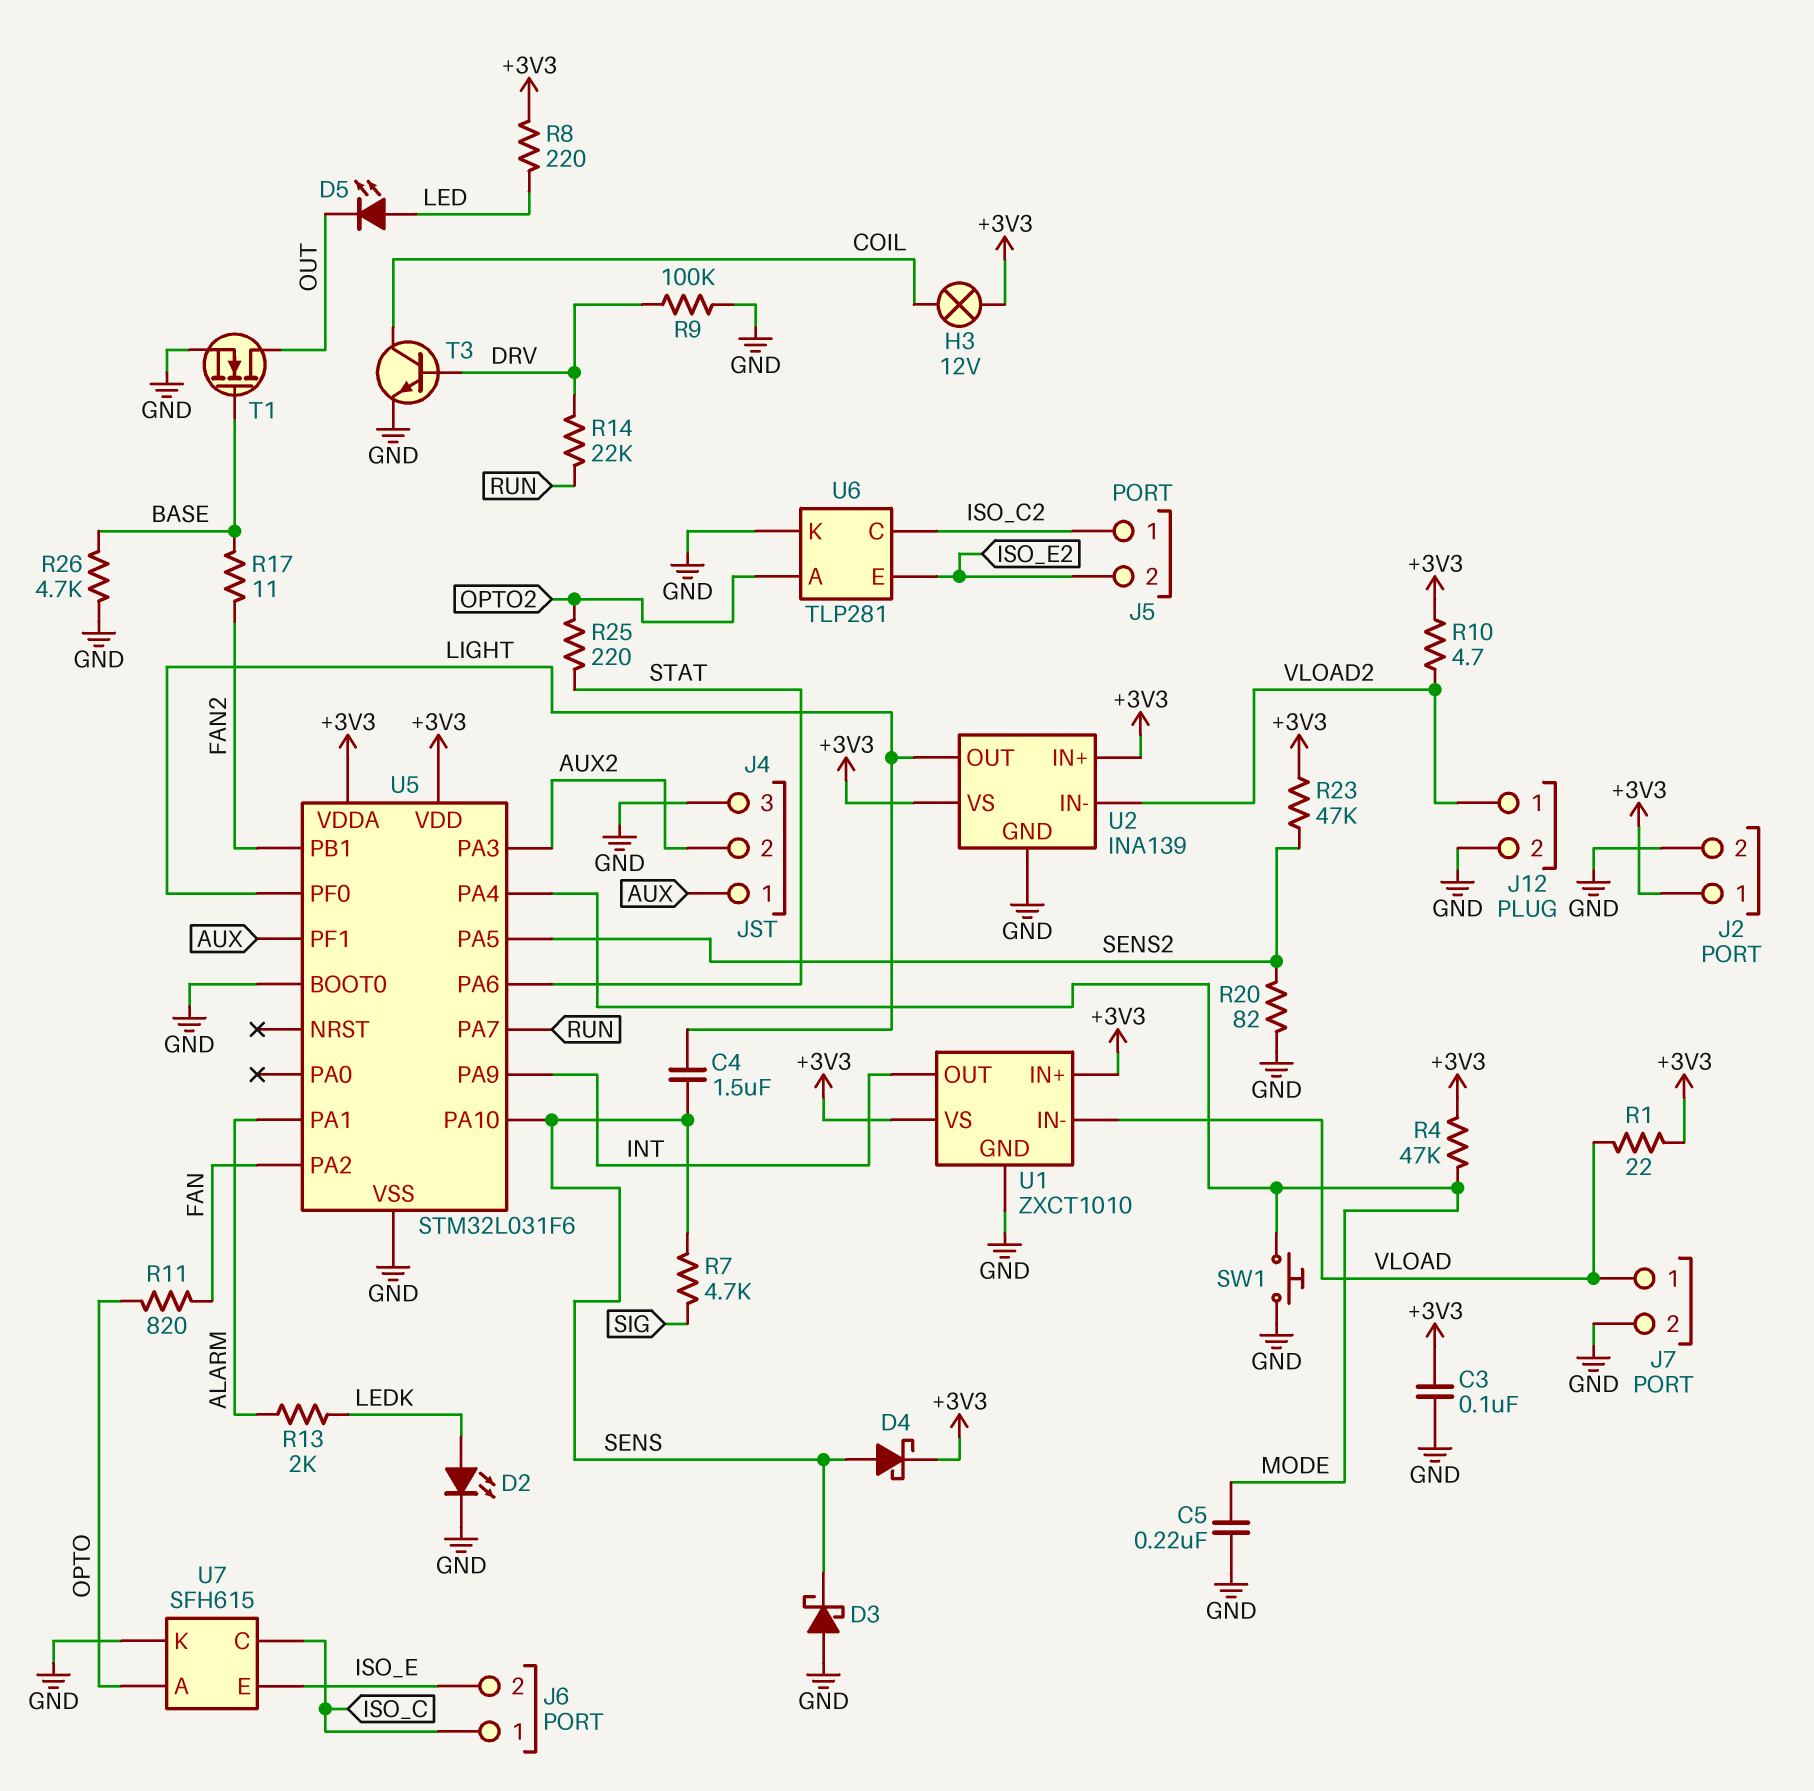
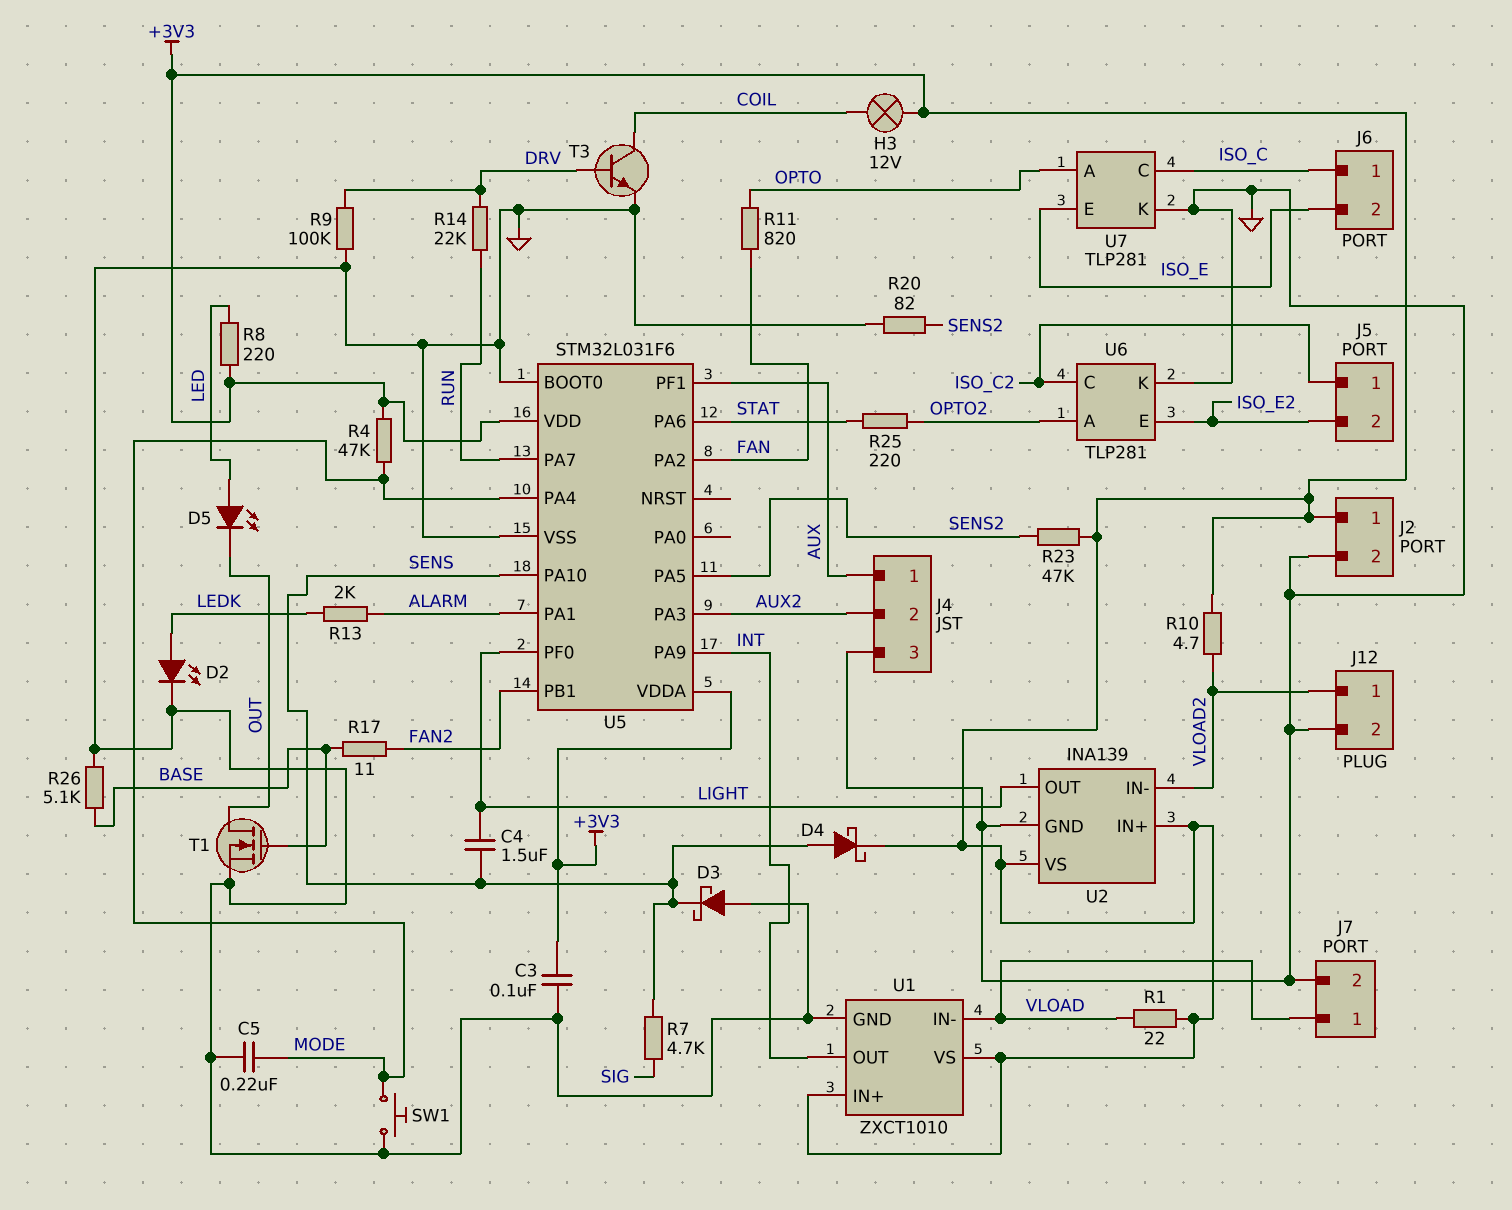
R26: 4.7k (BASE, GND) -> 5.1k (BASE, GND)
U7: SFH615 -> TLP281

